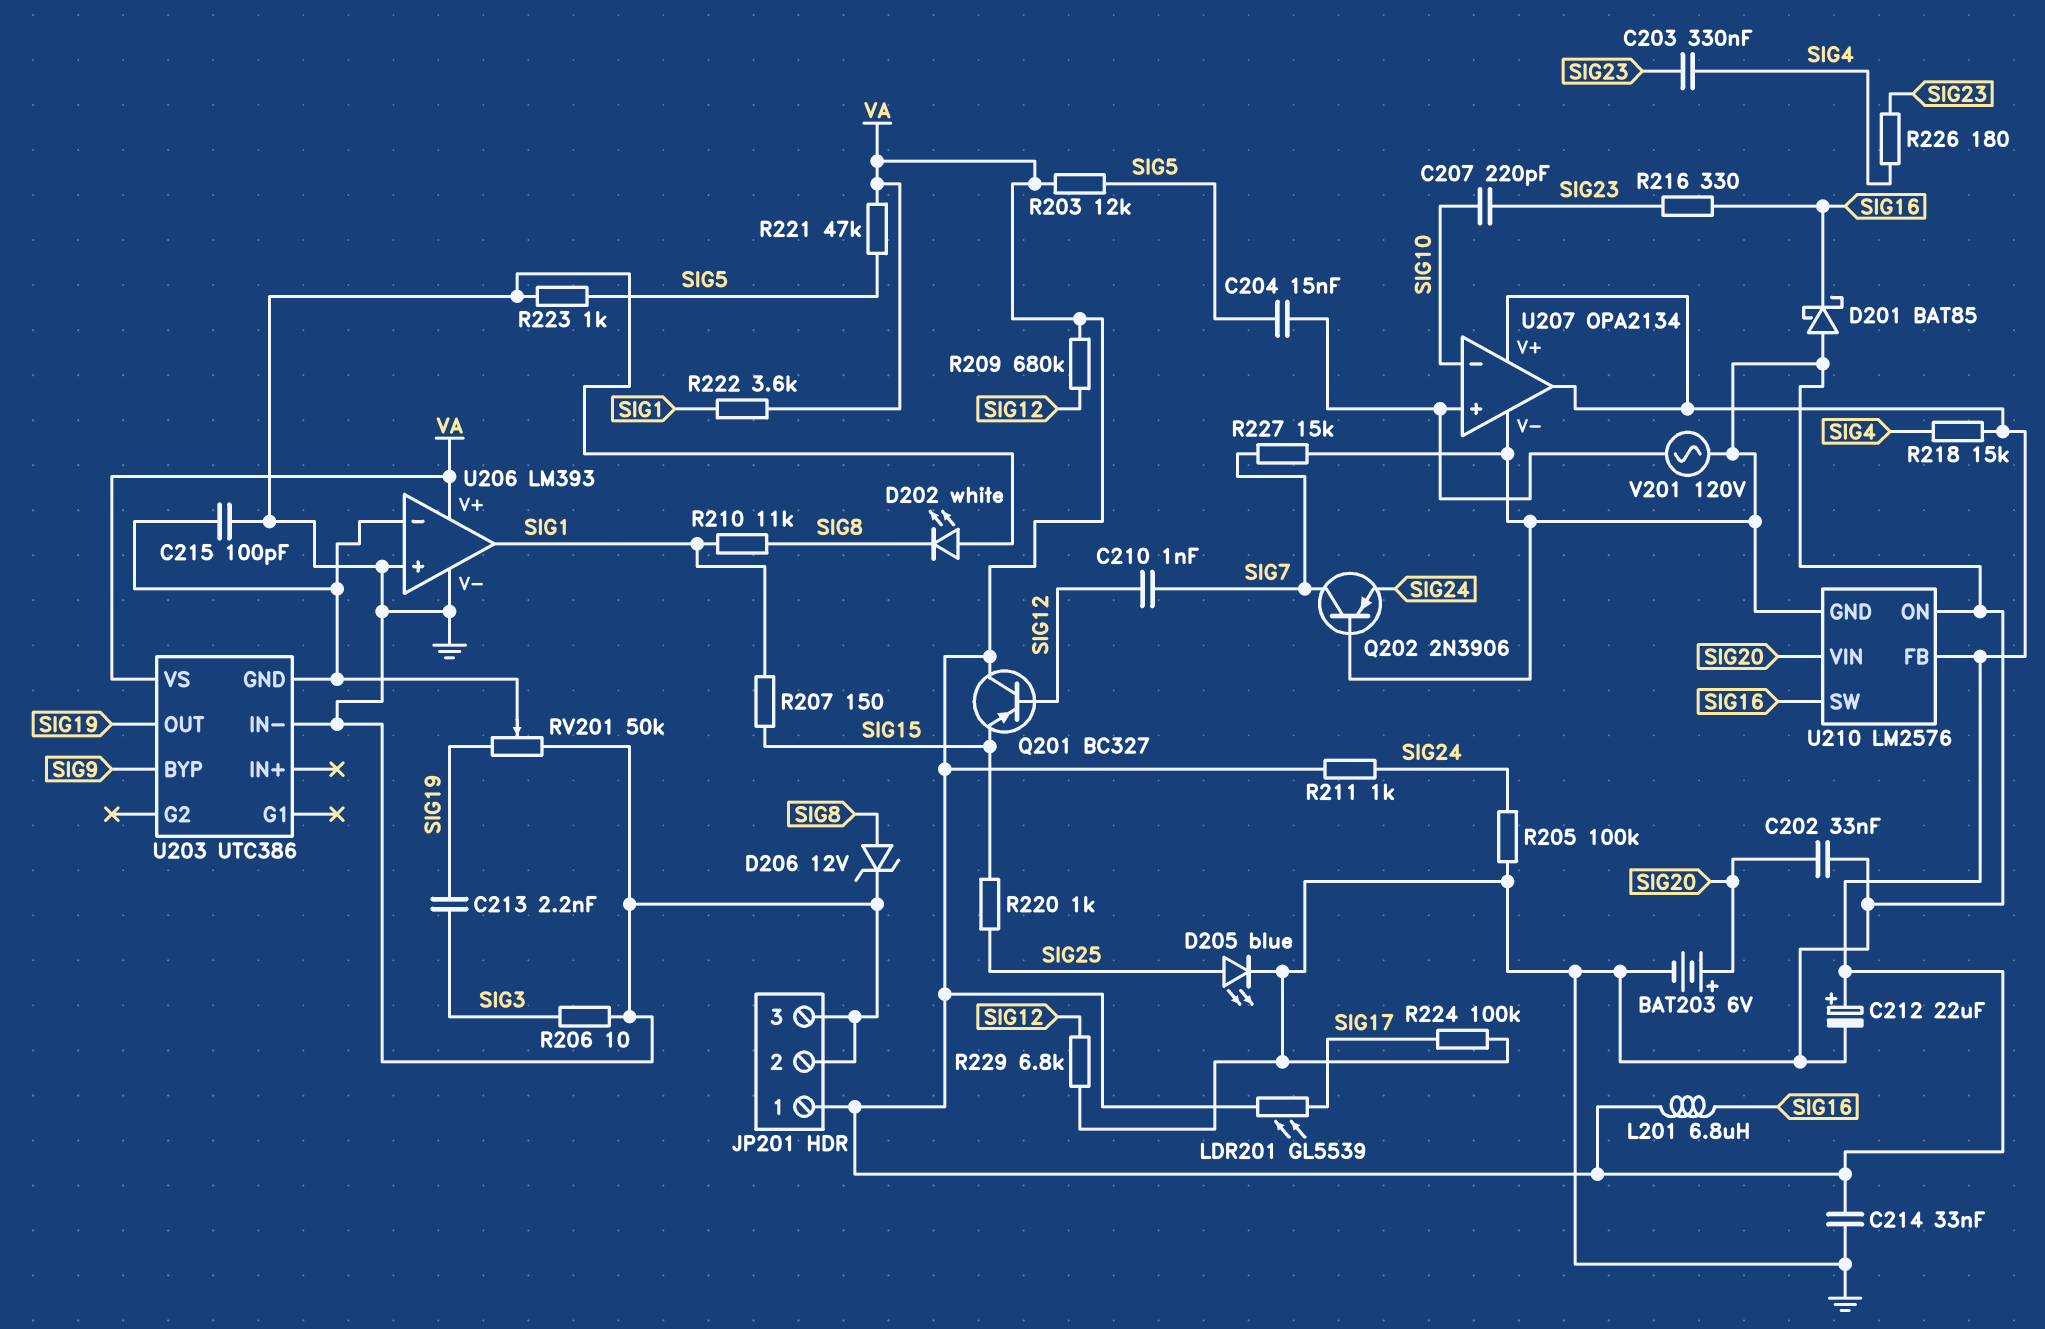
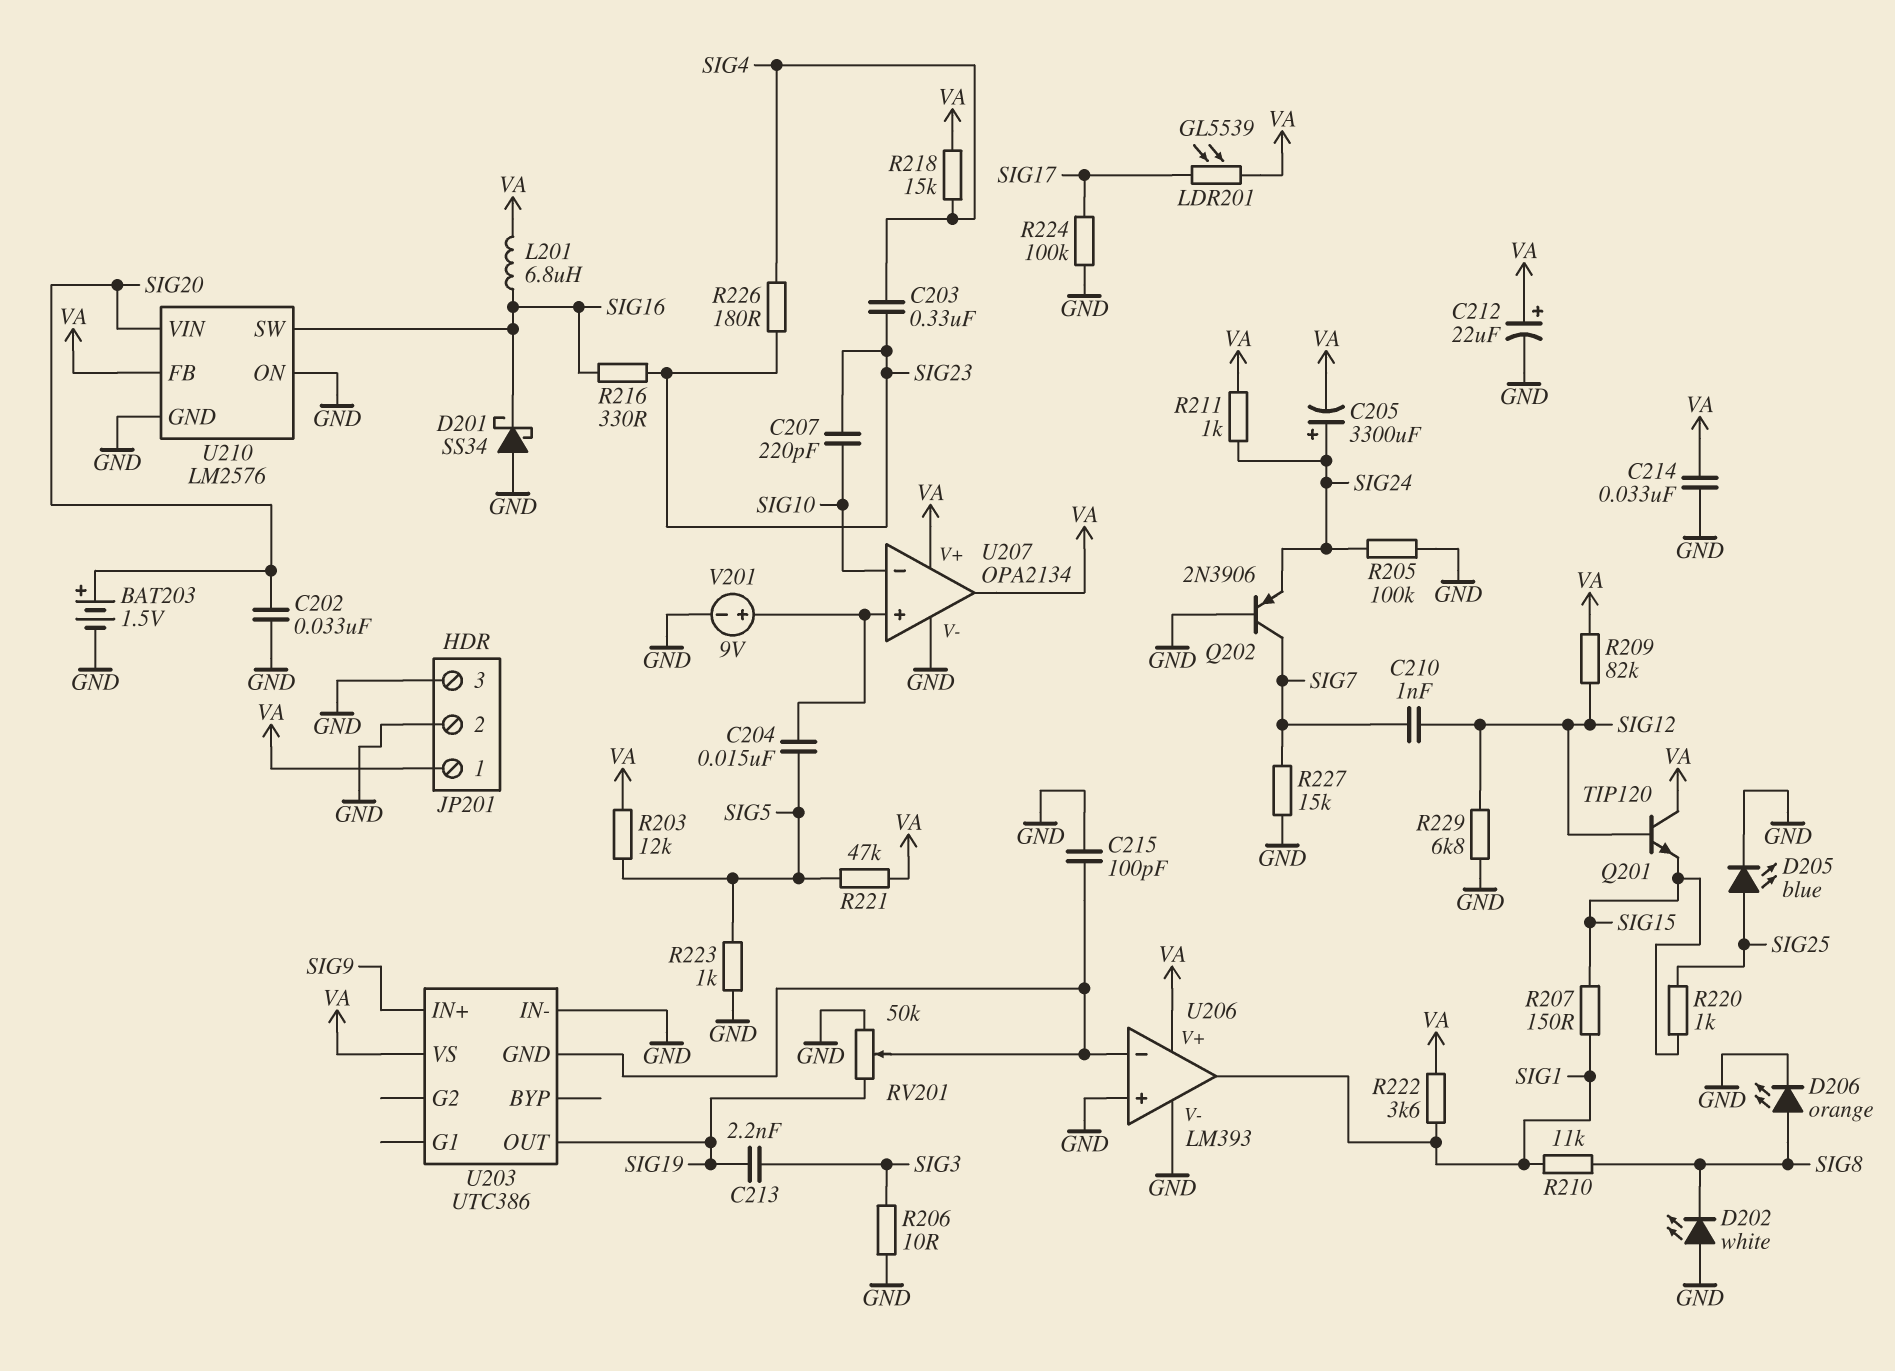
BAT203: 6V (plus SIG20, minus GND) -> 1.5V (plus SIG20, minus GND)
C205: none -> 3300uF (plus SIG24, minus VA)
D201: schottky BAT85 (A GND, K SIG16) -> schottky SS34 (A GND, K SIG16)
D206: zener 12V (A SIG8, K GND) -> LED orange (A SIG8, K GND)
Q201: PNP BC327 (B SIG12, C VA, E SIG15) -> NPN TIP120 (B SIG12, C VA, E SIG15)
R209: 680k (SIG12, VA) -> 82k (SIG12, VA)
U203 pin BYP: SIG9 -> none
U203 pin IN+: none -> SIG9
V201: AC 120V (GND, U207/in+) -> 9V (plus U207/in+, minus GND)

